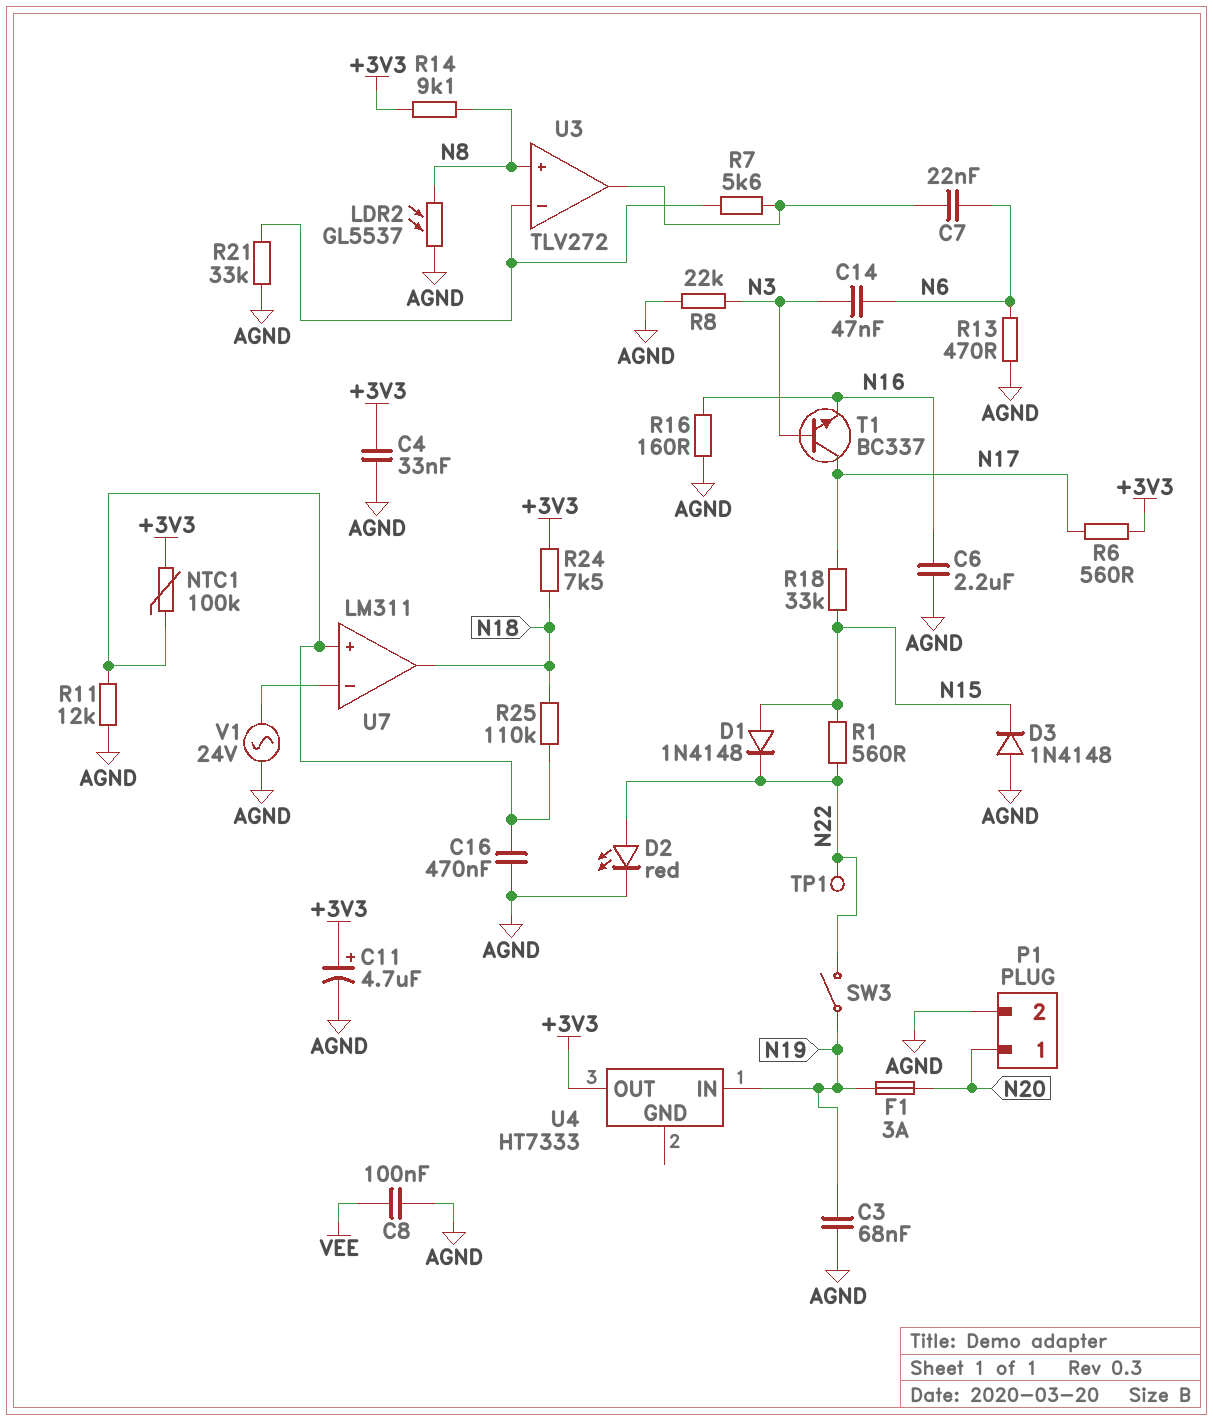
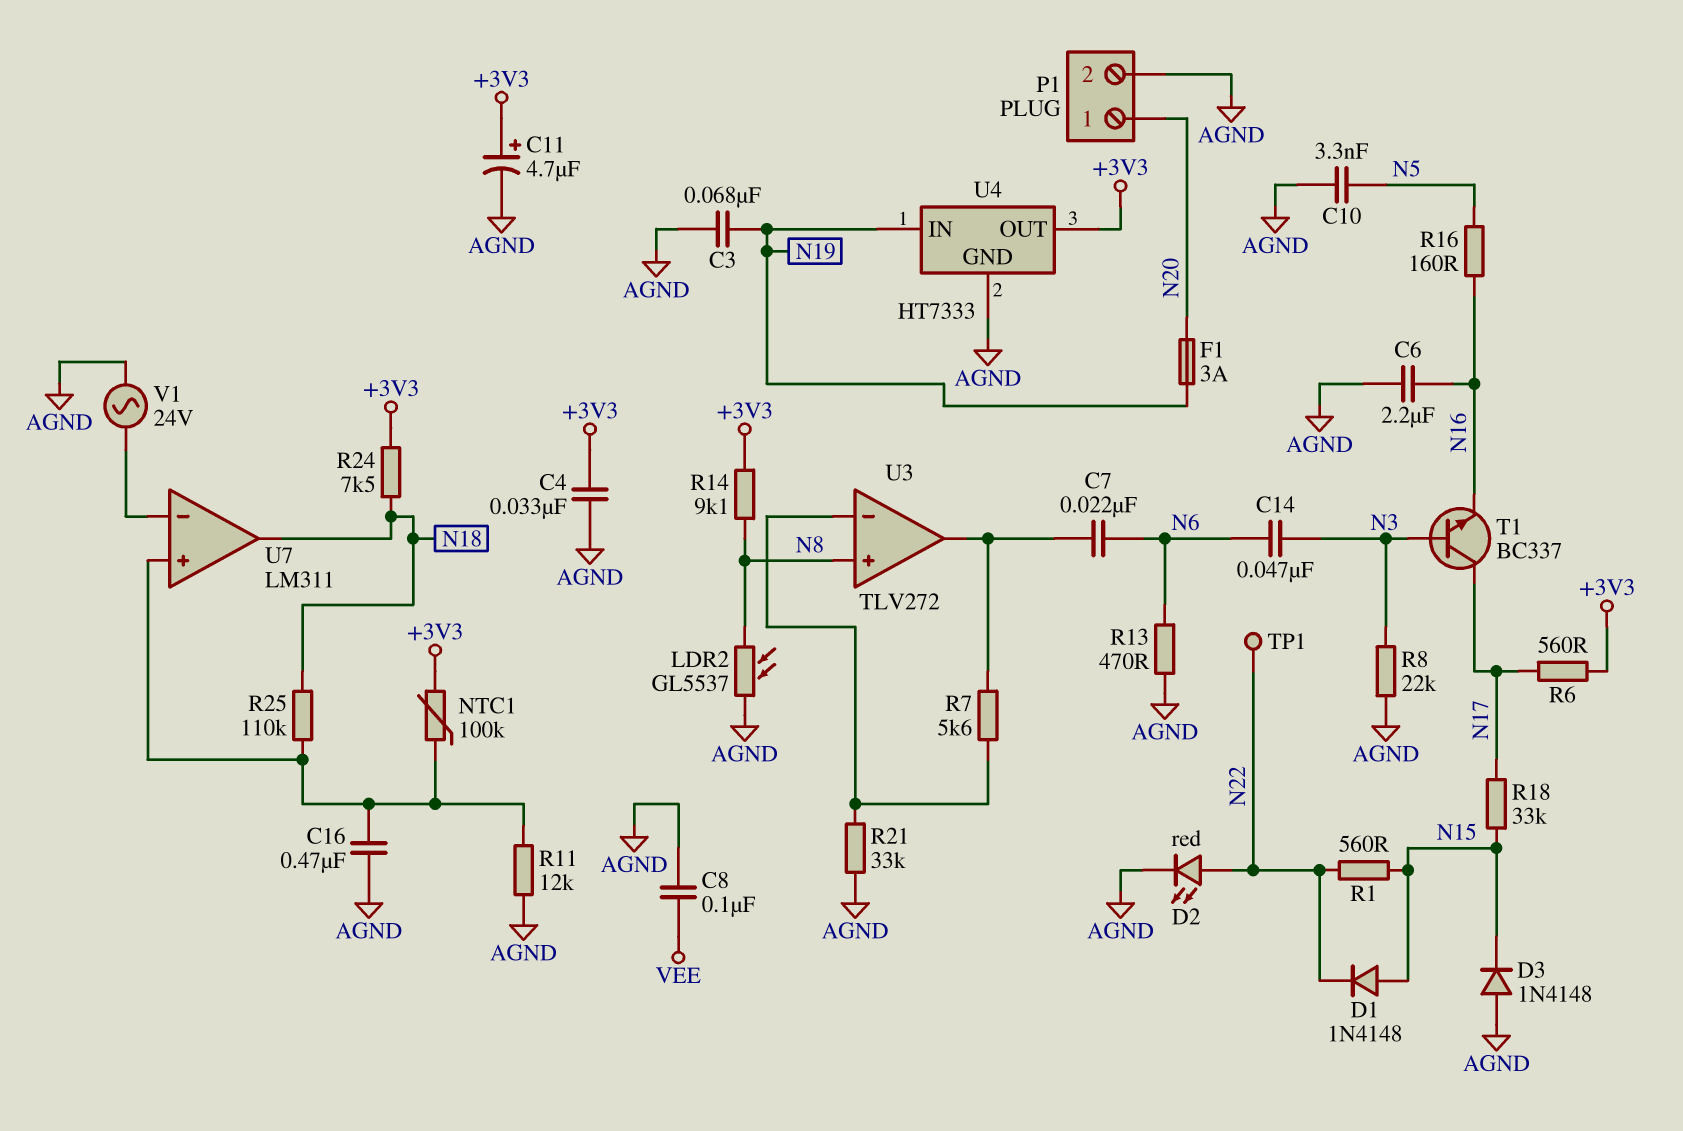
C10: none -> 3.3nF (AGND, N5)
R16: 160 (AGND, N16) -> 160 (N5, N16)
SW3: switch (N19, N22) -> none
U4 pin GND: none -> AGND

